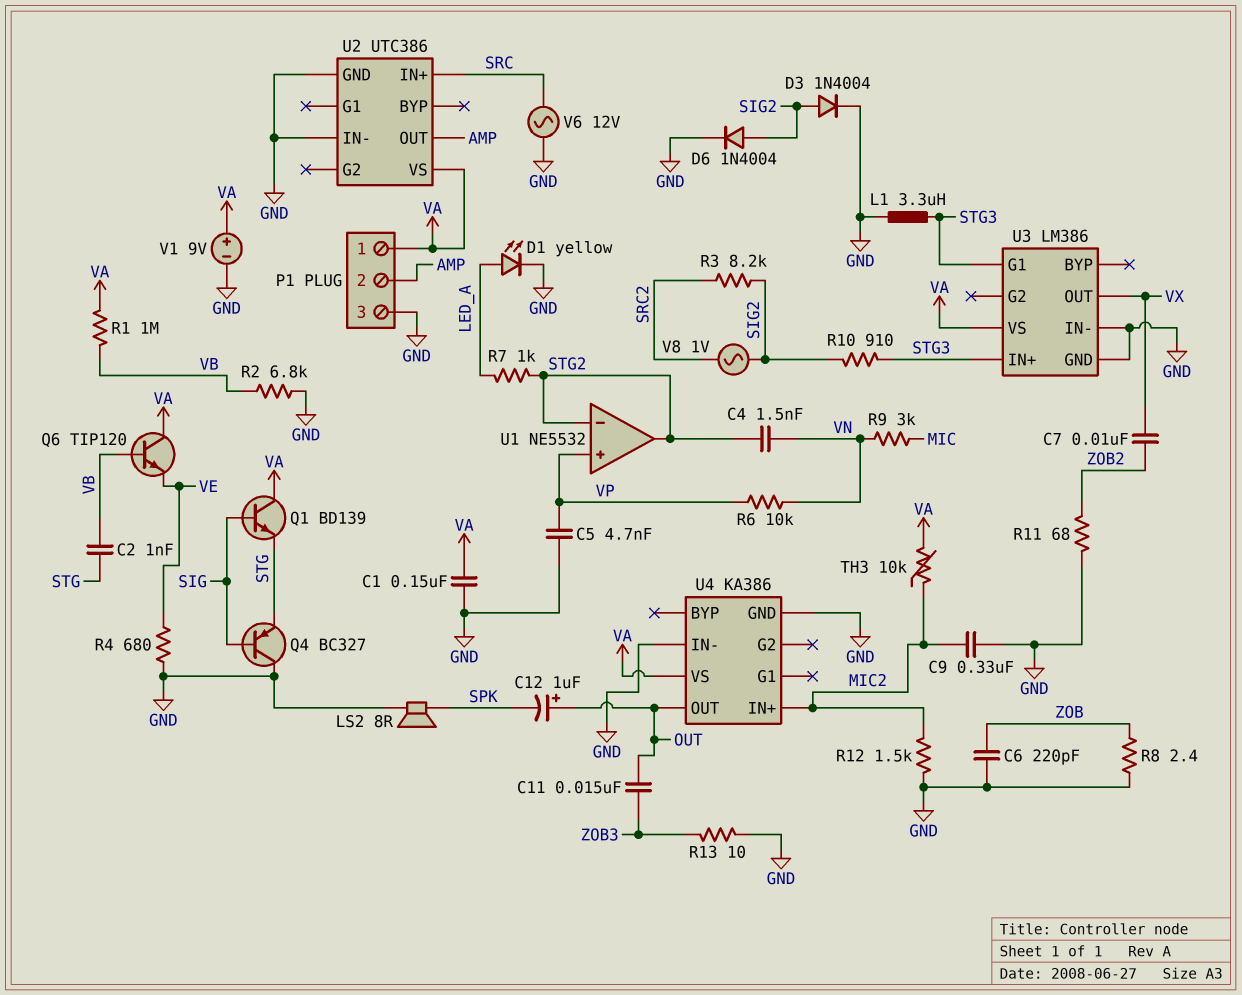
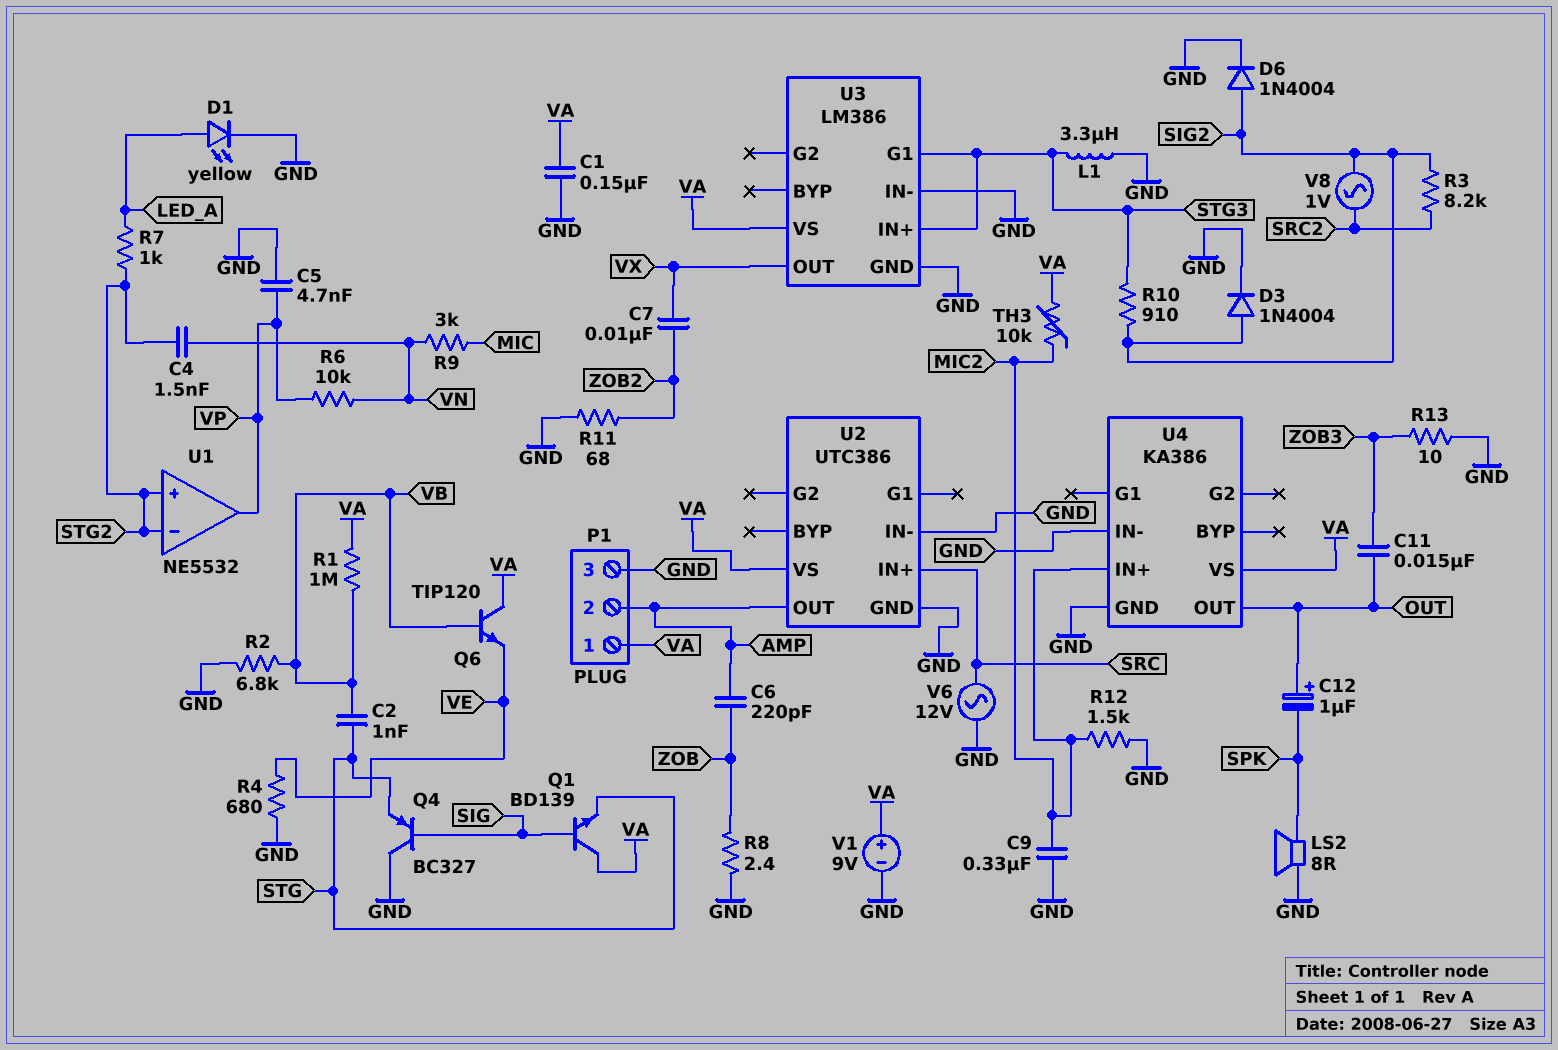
C6: 220pF (GND, ZOB) -> 220pF (AMP, ZOB)
U1 pin in+: VP -> STG2
U1 pin out: STG2 -> VP

